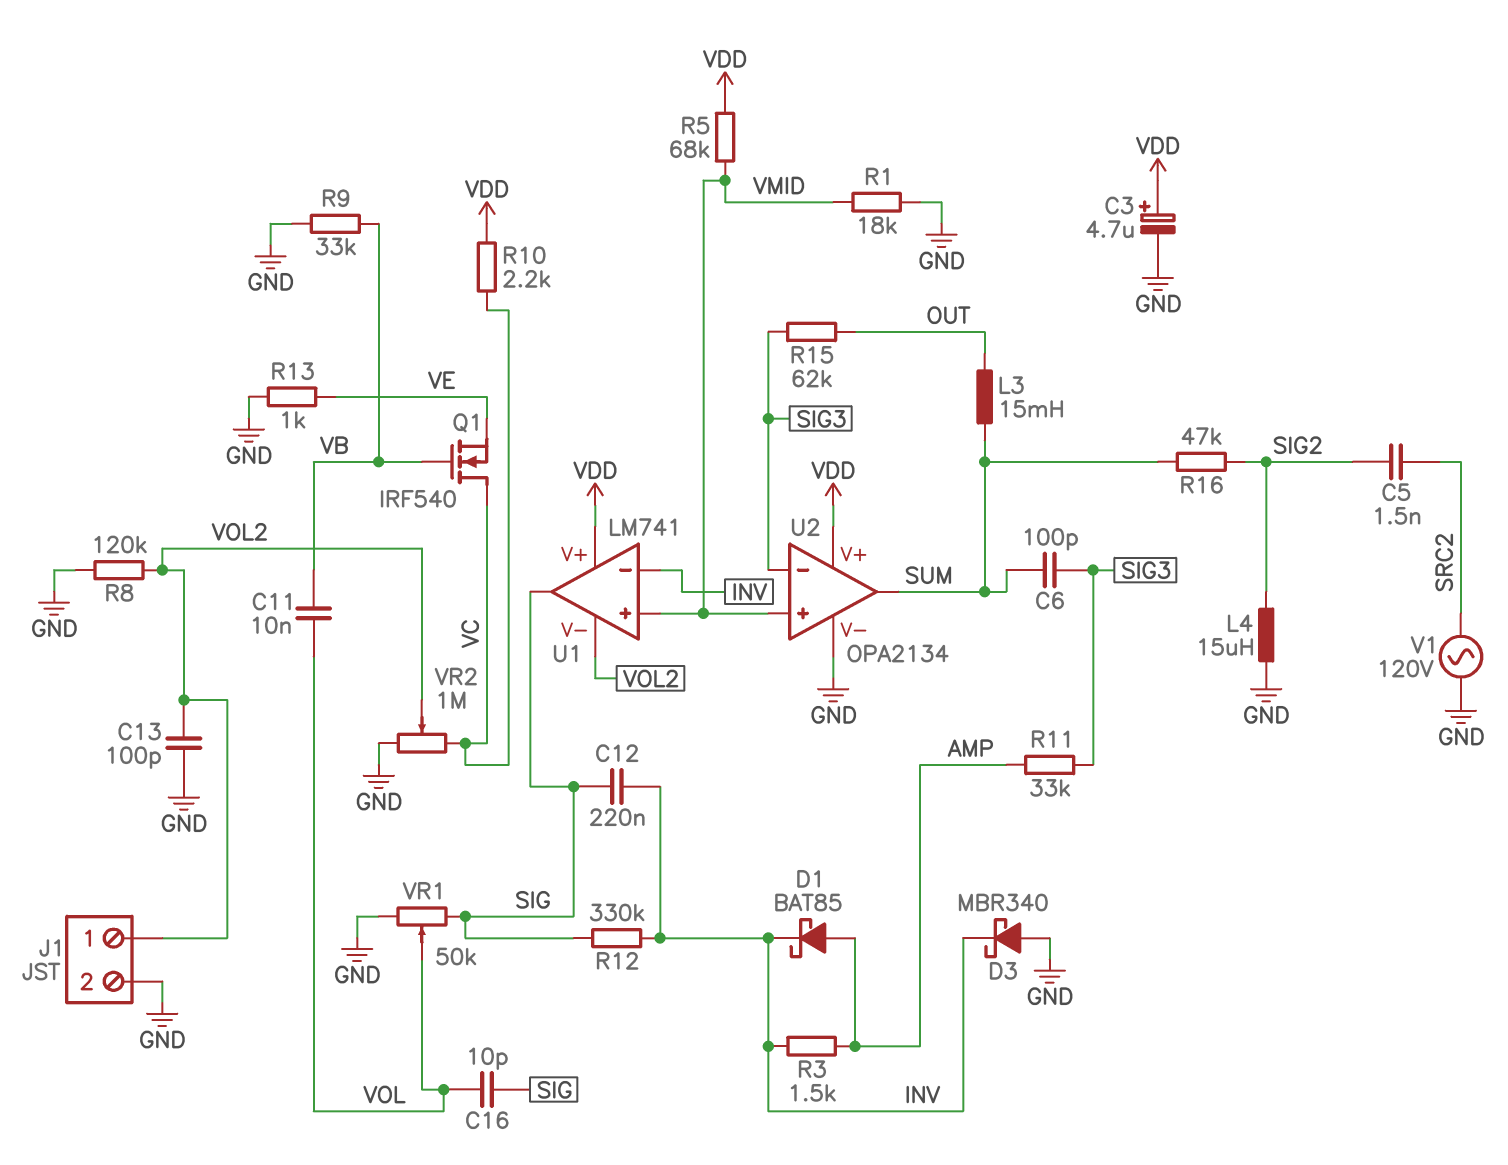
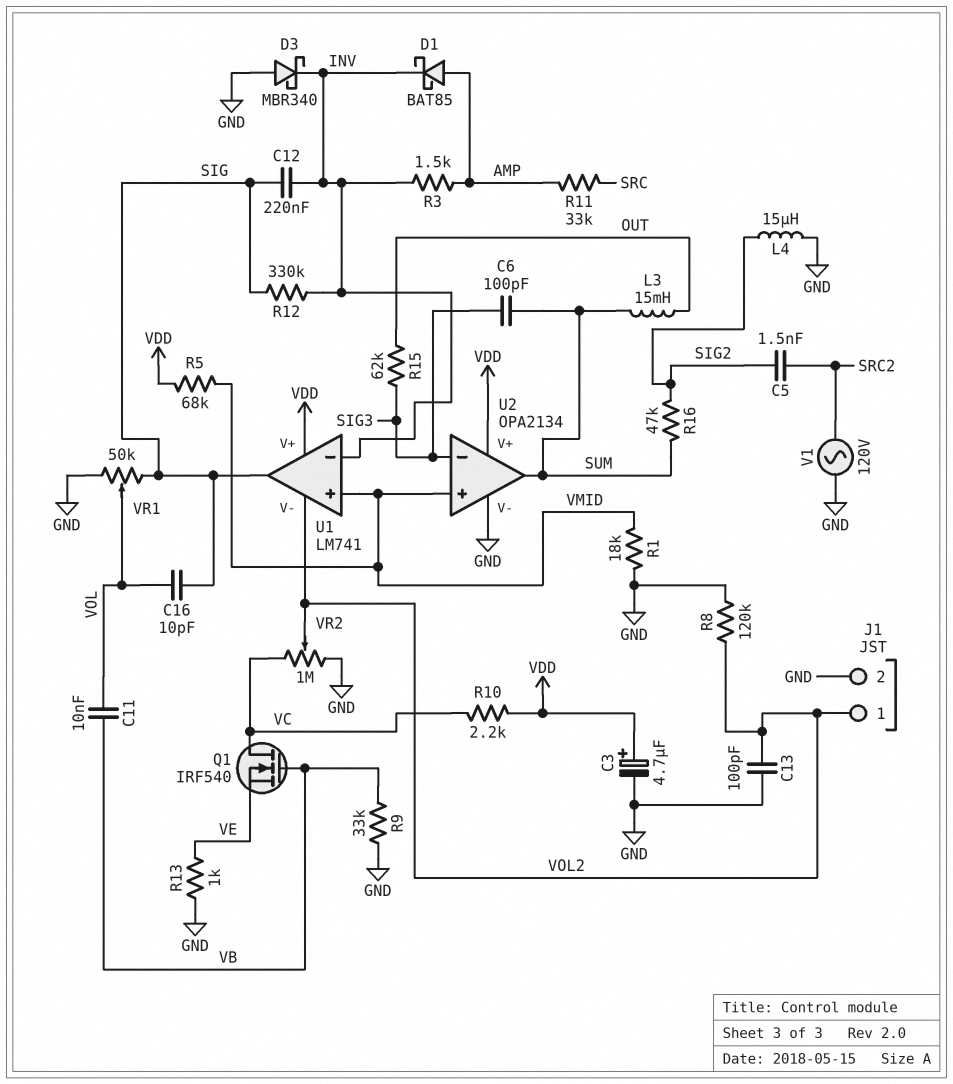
R11: 33k (AMP, SIG3) -> 33k (AMP, SRC)

